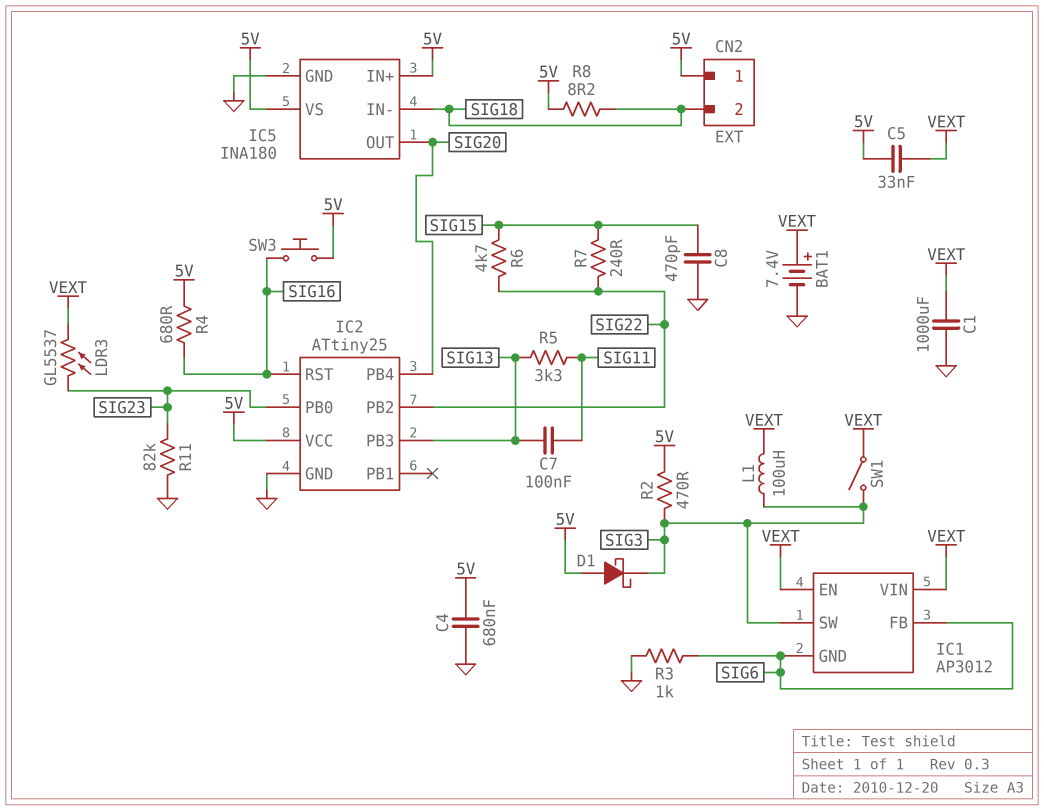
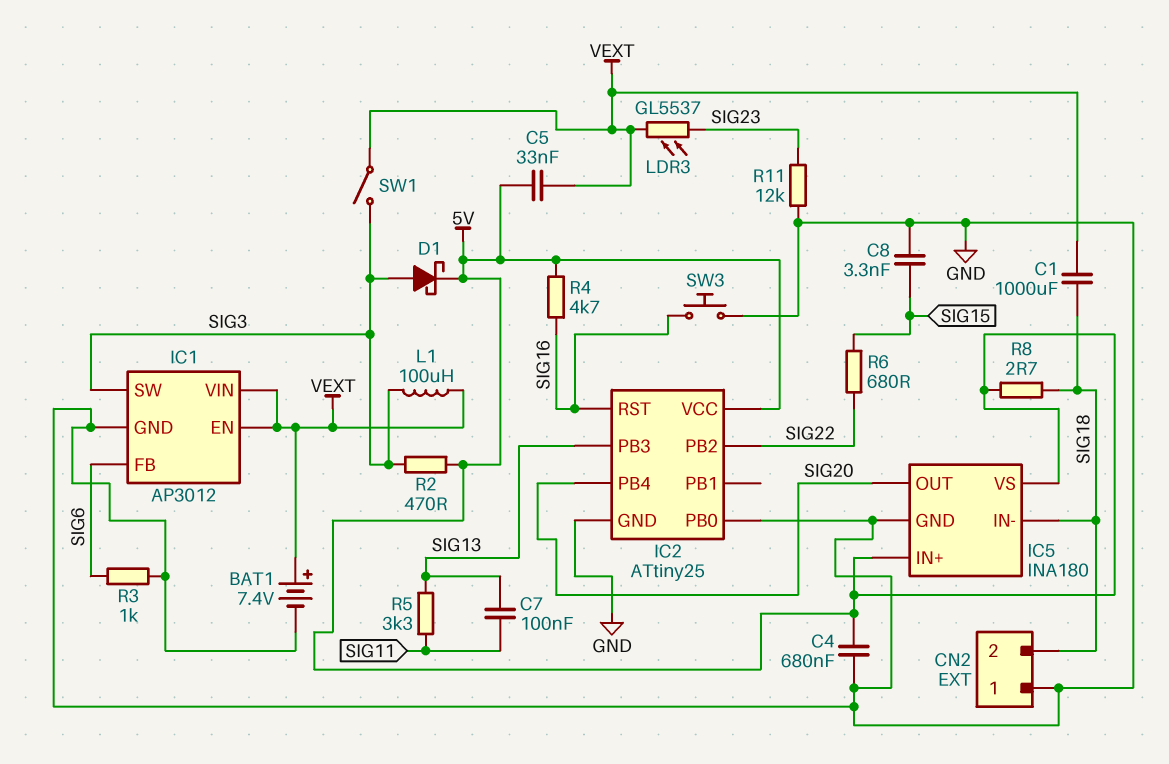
C1: 1000uF (GND, VEXT) -> 1000uF (SIG18, VEXT)
C8: 470pF (GND, SIG15) -> 3.3nF (GND, SIG15)
CN2 pin 1: 5V -> GND
D1: schottky (A 5V, K SIG3) -> schottky (A SIG3, K 5V)
IC1 pin GND: SIG6 -> GND
IC2 pin PB0: SIG23 -> GND
R4: 680 (5V, SIG16) -> 4.7k (5V, SIG16)
R6: 4.7k (SIG15, SIG22) -> 680 (SIG15, SIG22)
R7: 240 (SIG15, SIG22) -> none
R8: 8.2 (5V, SIG18) -> 2.7 (5V, SIG18)
R11: 82k (GND, SIG23) -> 12k (GND, SIG23)
SW3: button (5V, SIG16) -> button (GND, SIG16)

